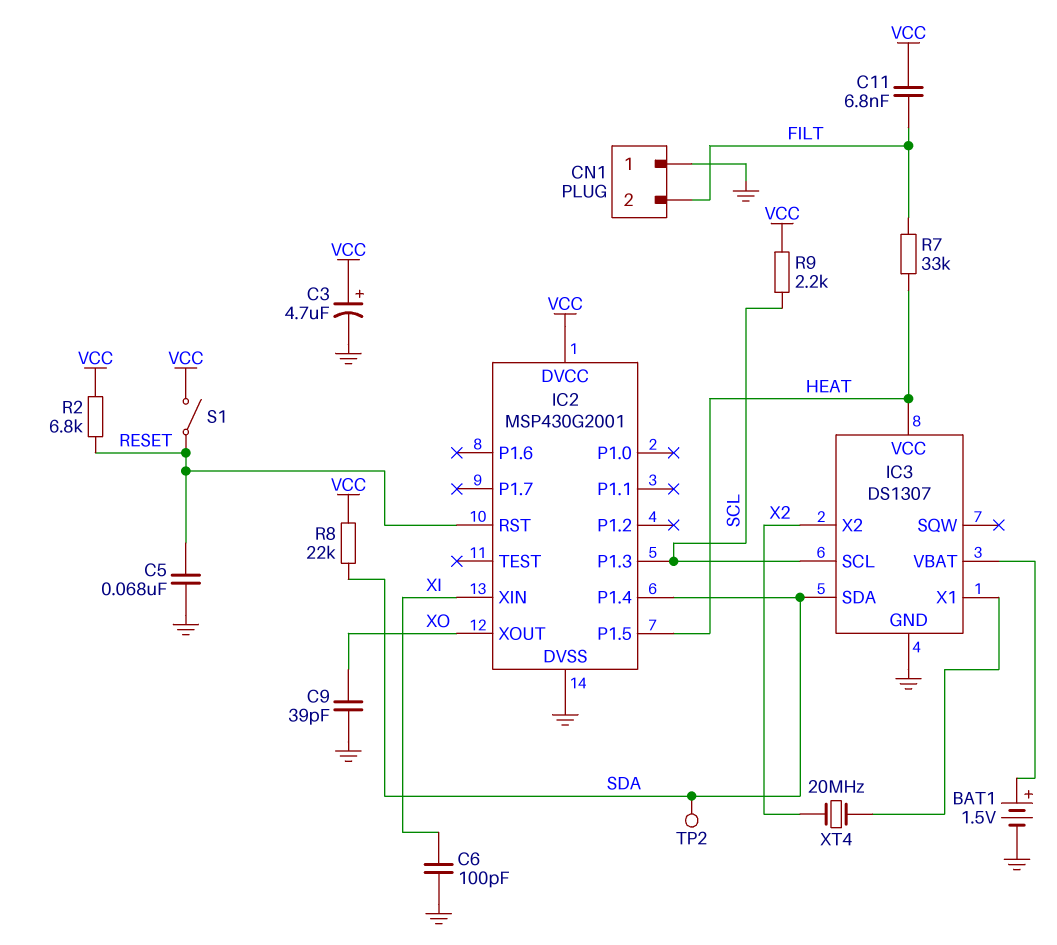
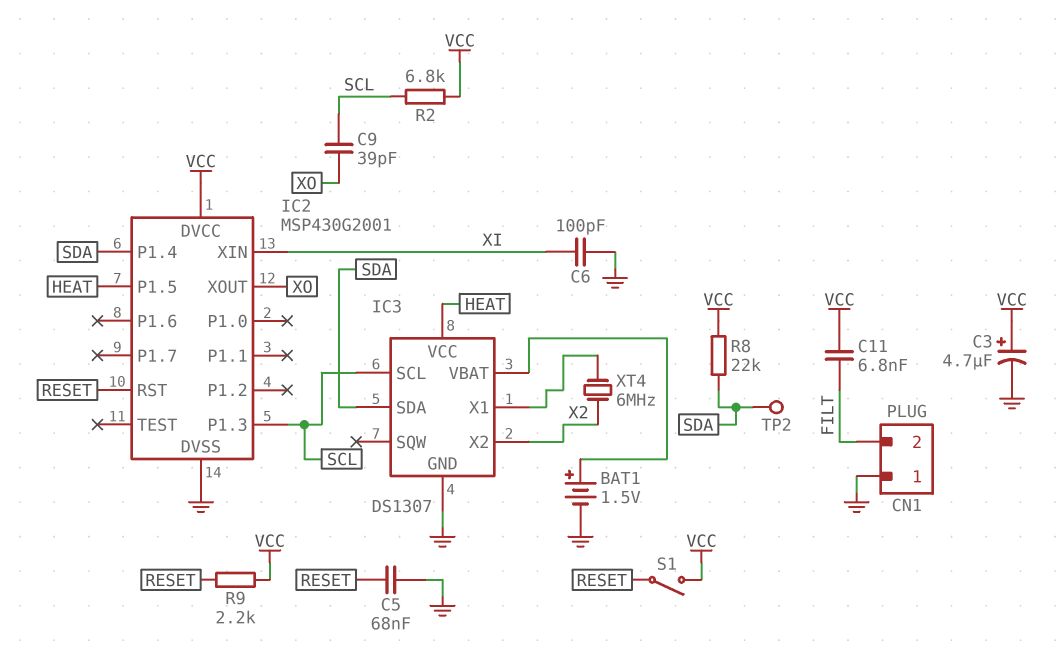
C9: 39pF (GND, XO) -> 39pF (SCL, XO)
R2: 6.8k (RESET, VCC) -> 6.8k (SCL, VCC)
R7: 33k (FILT, HEAT) -> none
R9: 2.2k (SCL, VCC) -> 2.2k (RESET, VCC)
XT4: 20MHz (IC3/X1, X2) -> 6MHz (IC3/X1, X2)

